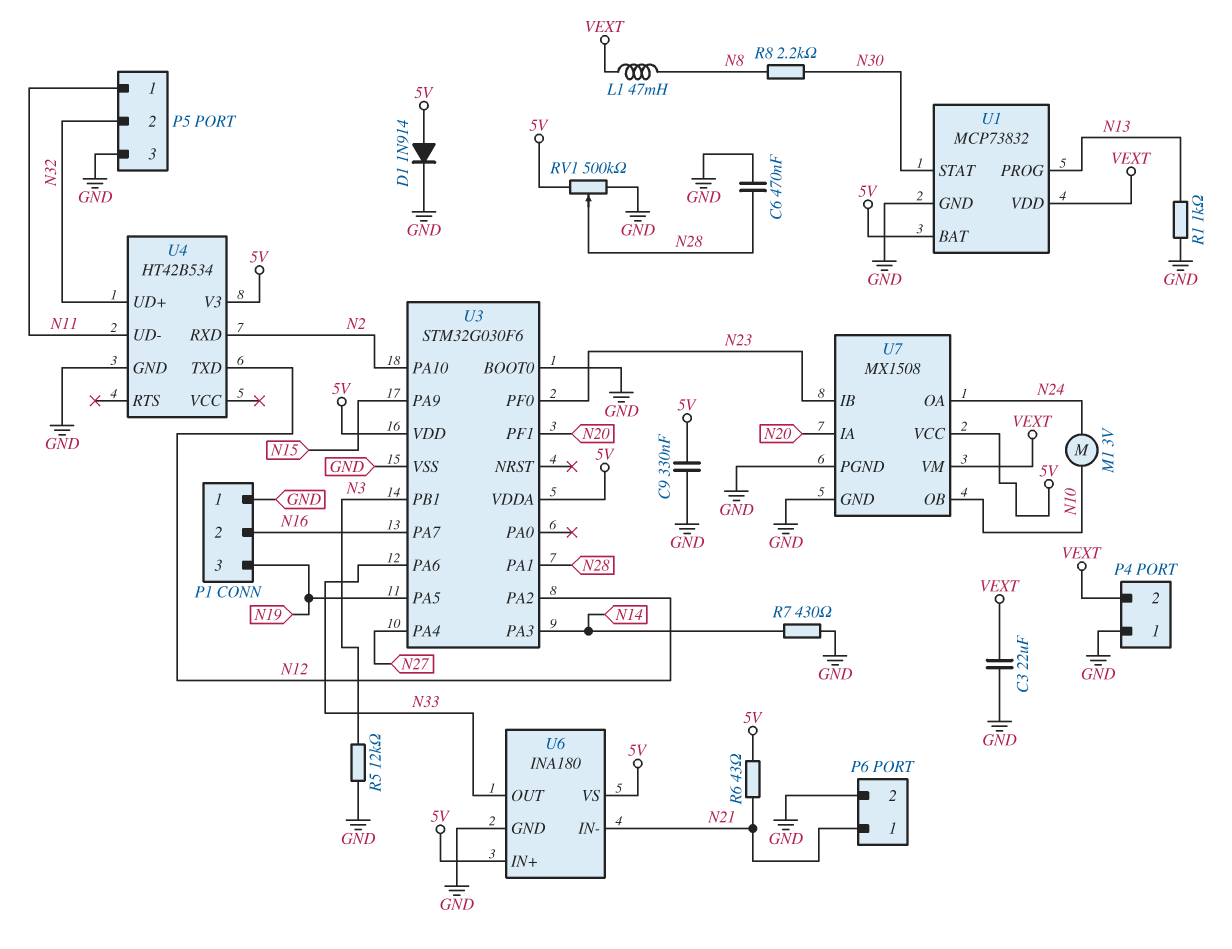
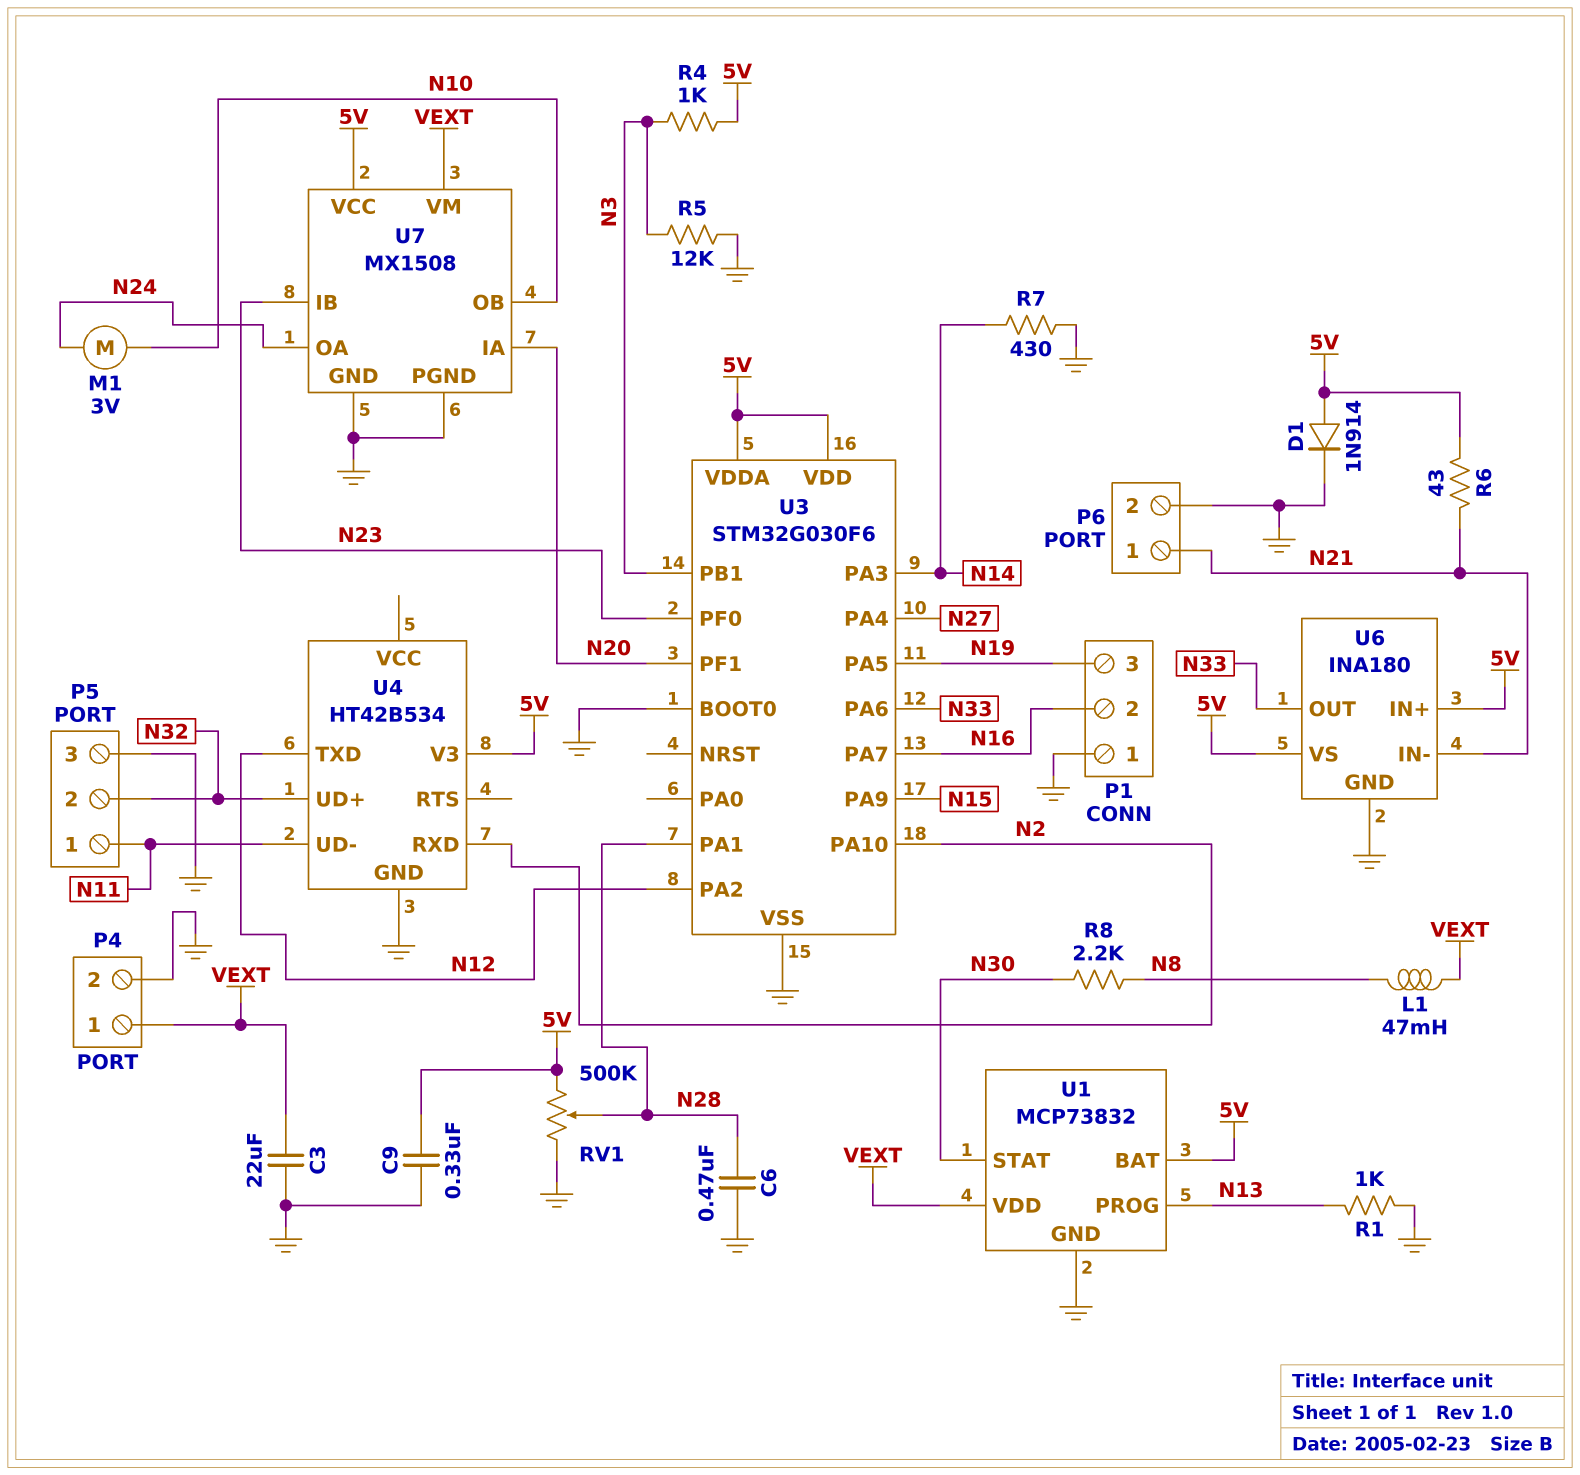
P4 pin 1: GND -> VEXT
P4 pin 2: VEXT -> GND
R4: none -> 1k (5V, N3)

